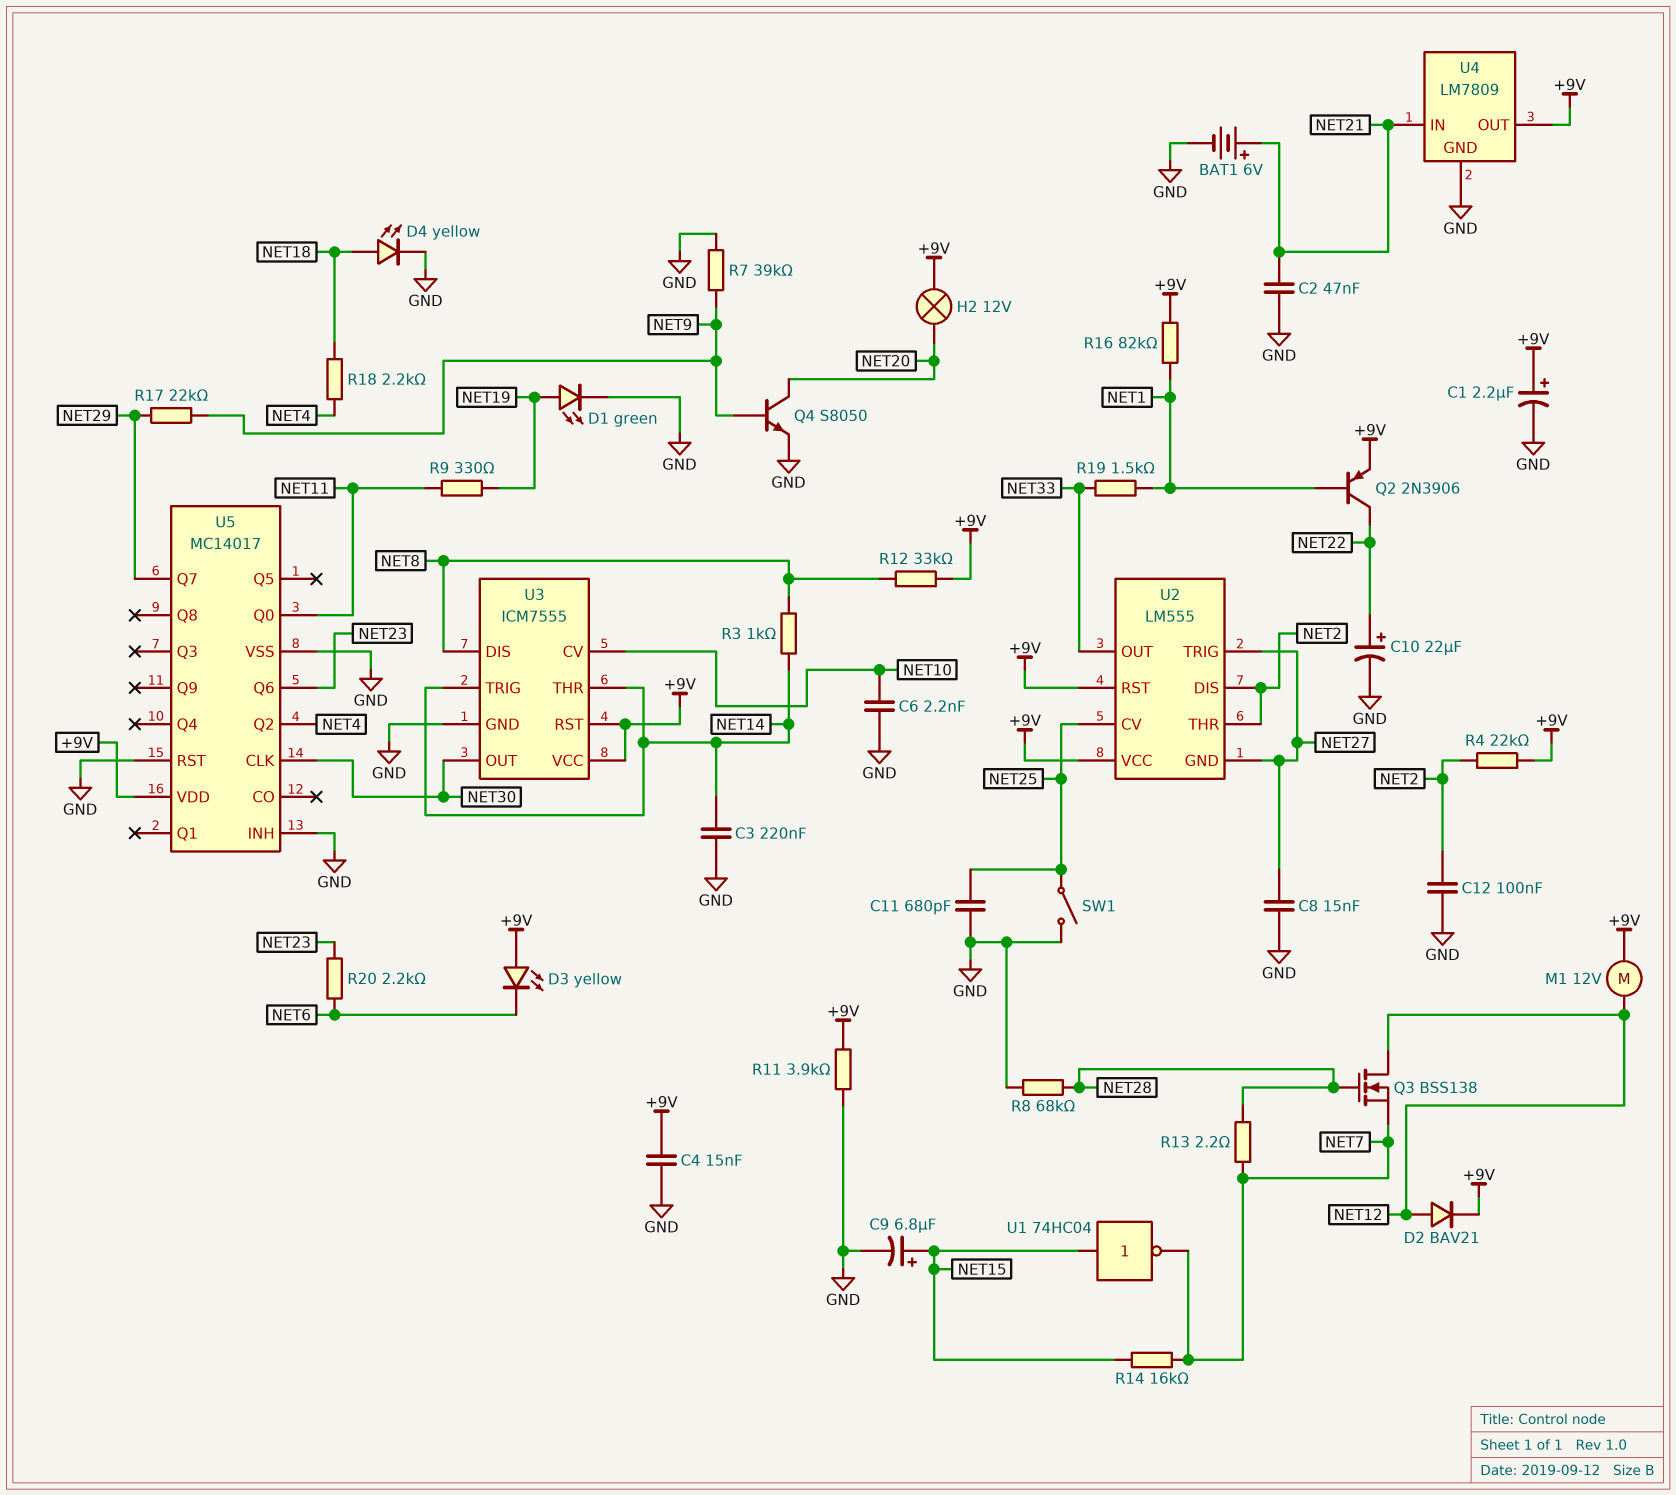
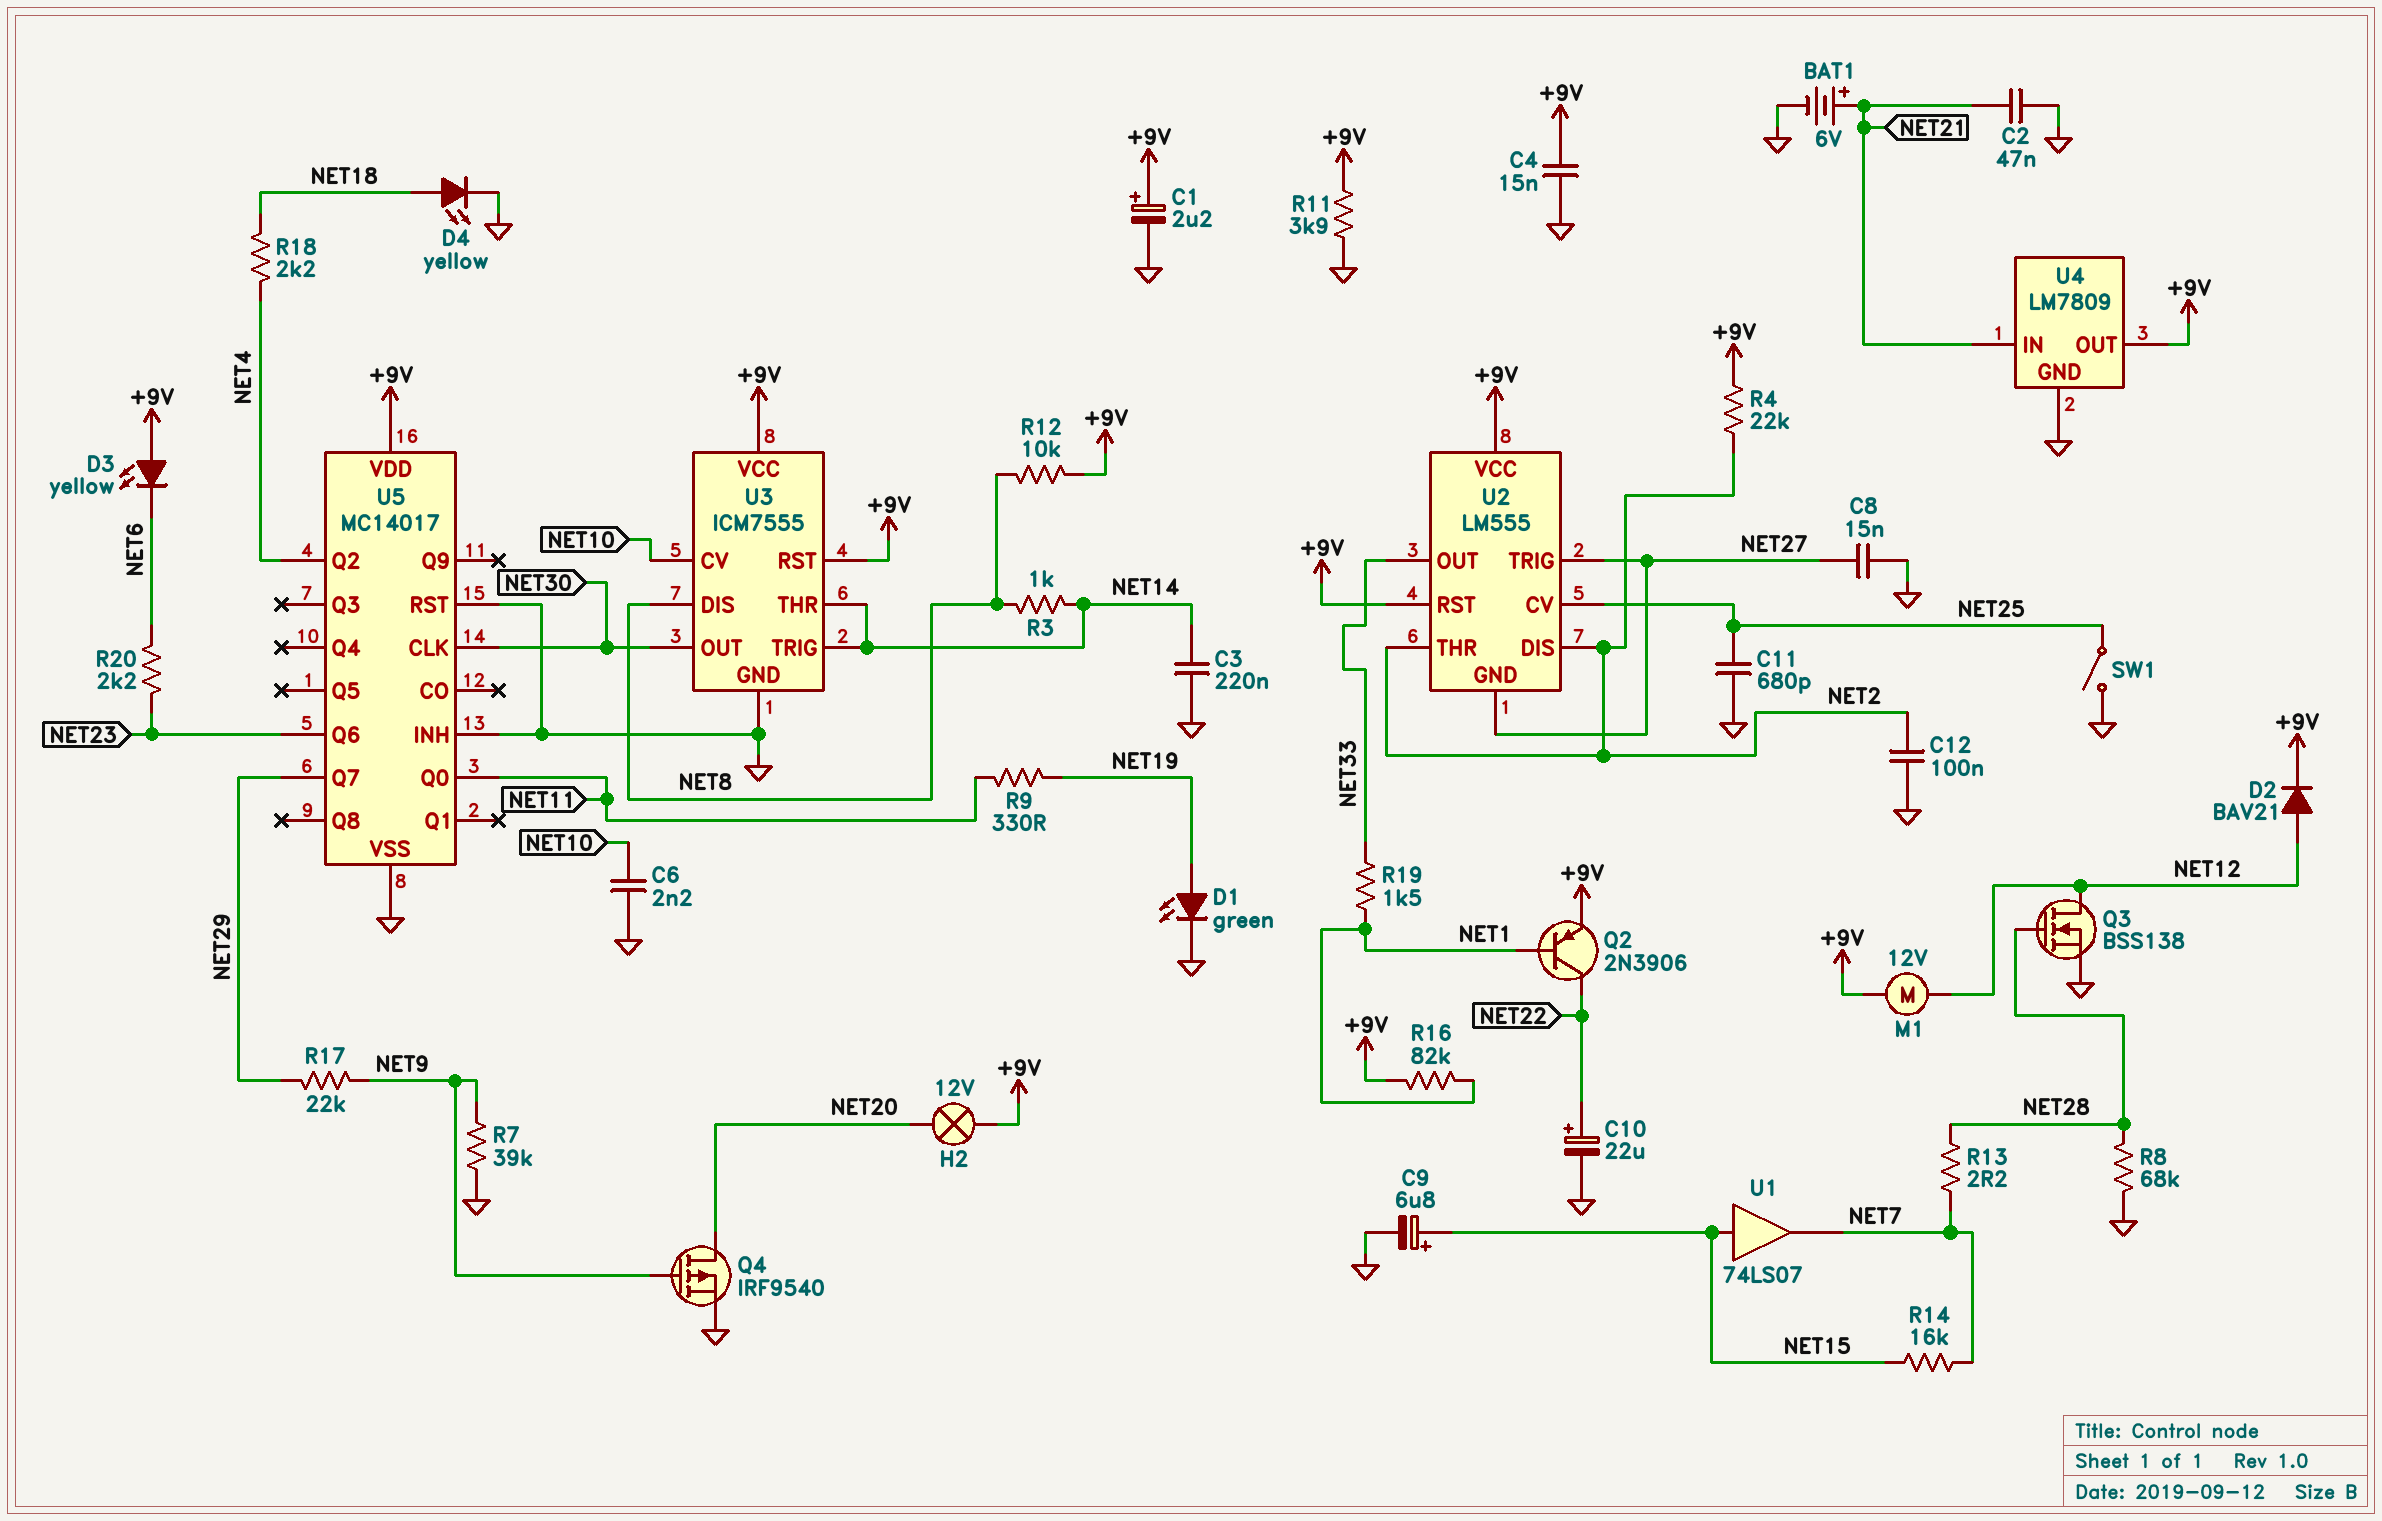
Q3: NMOS BSS138 (G NET28, D NET12, S NET7) -> NMOS BSS138 (G NET28, D NET12, S GND)
Q4: NPN S8050 (B NET9, C NET20, E GND) -> PMOS IRF9540 (G NET9, D NET20, S GND)
R12: 33k (+9V, NET8) -> 10k (+9V, NET8)
U1: NOT 74HC04 (in NET15, out NET7) -> buffer 74LS07 (in NET15, out NET7)

